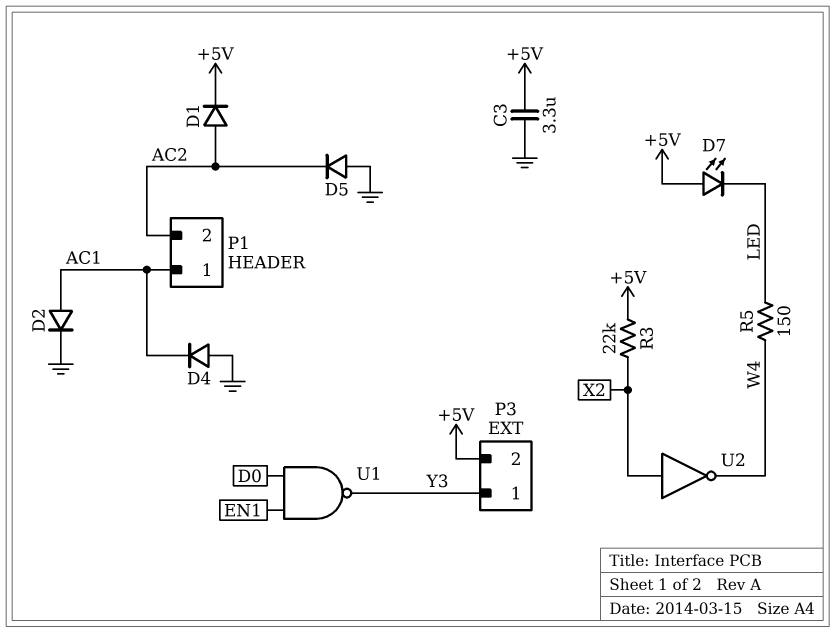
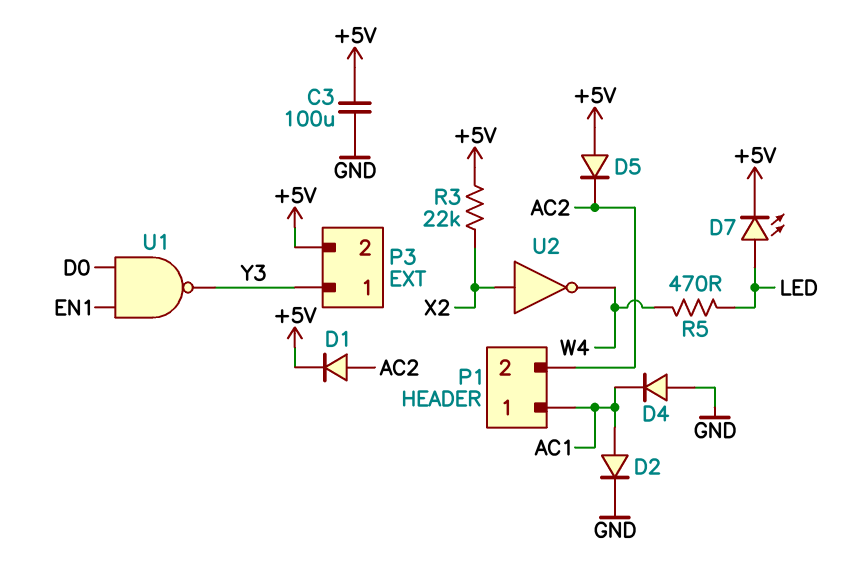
C3: 3.3uF (+5V, GND) -> 100uF (+5V, GND)
D5: diode (A GND, K AC2) -> diode (A +5V, K AC2)
D7: LED (A +5V, K LED) -> LED (A LED, K +5V)
R5: 150 (LED, W4) -> 470 (LED, W4)

